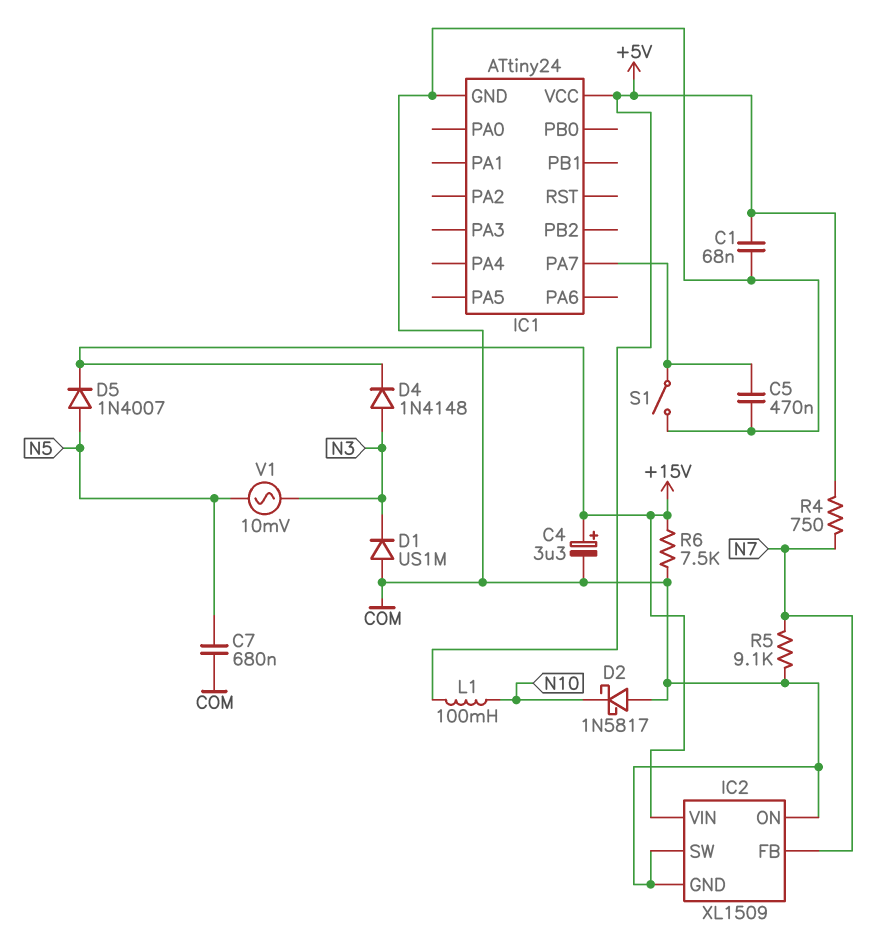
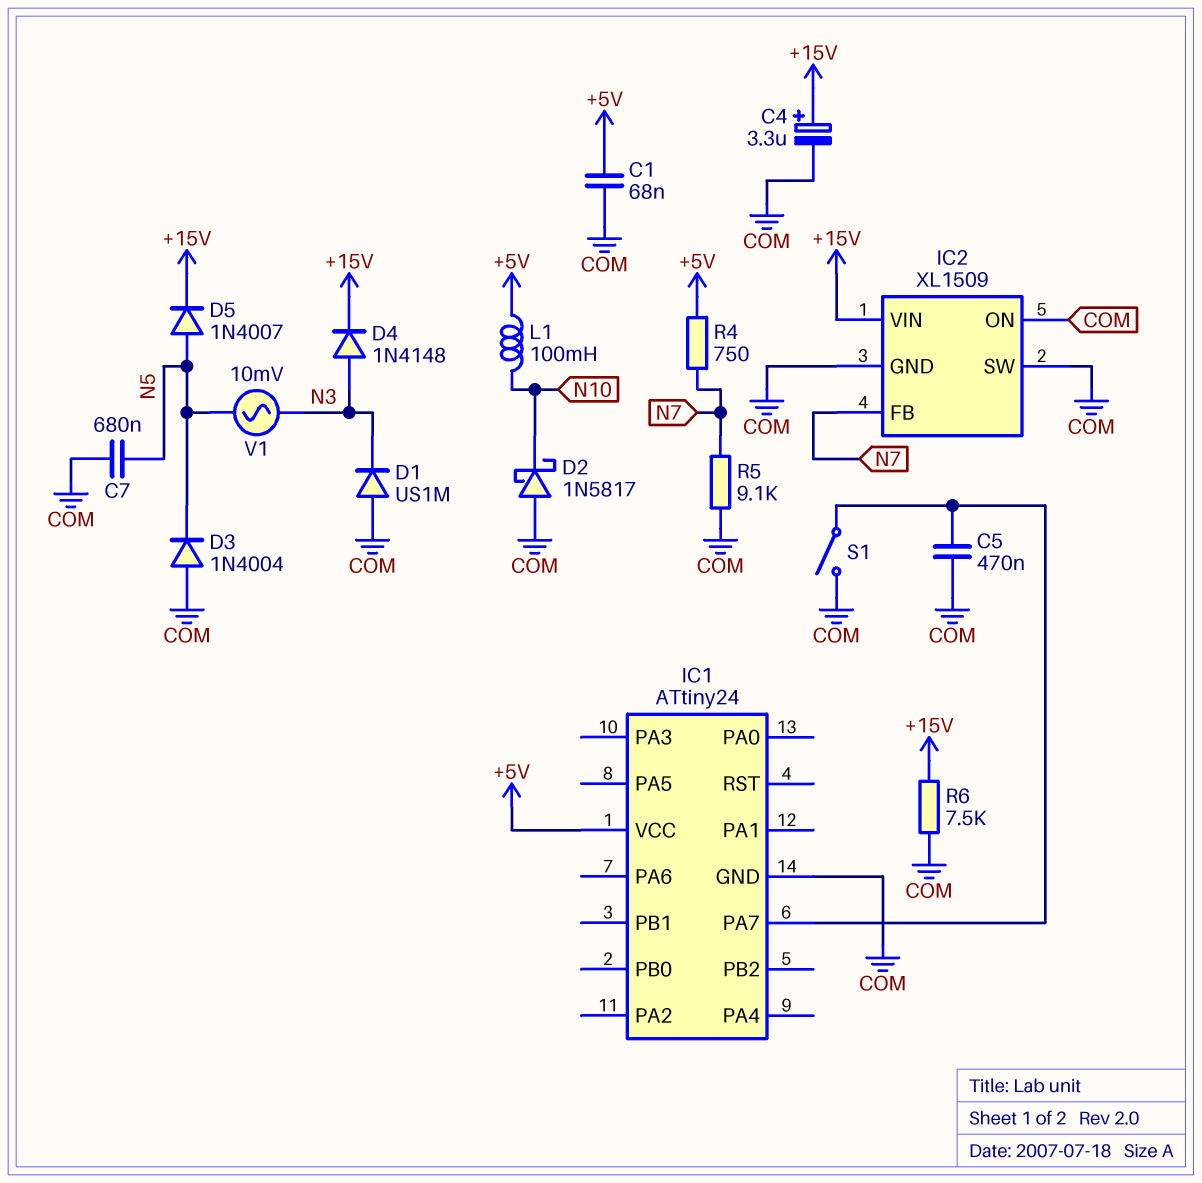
D3: none -> diode 1N4004 (A COM, K N5)

